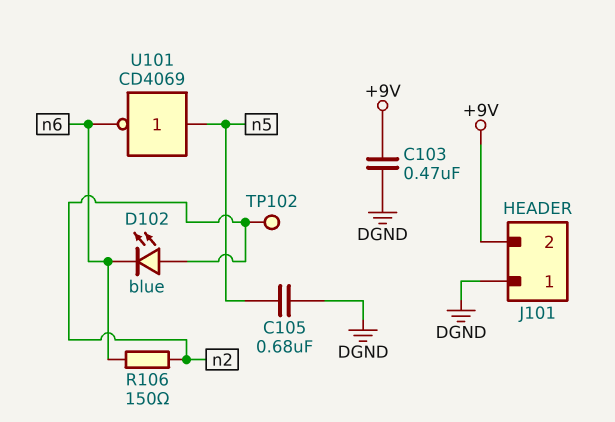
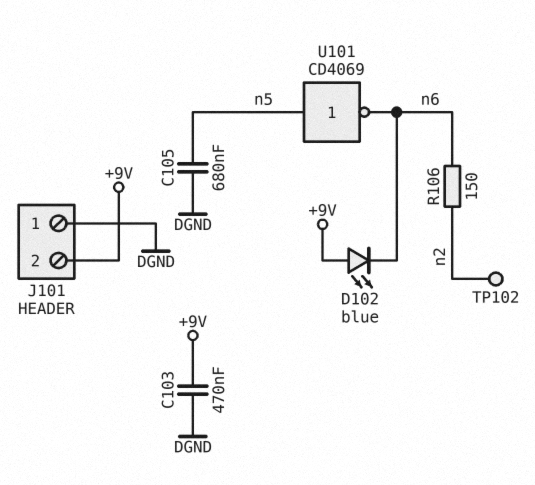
D102: LED blue (A n2, K n6) -> LED blue (A +9V, K n6)

